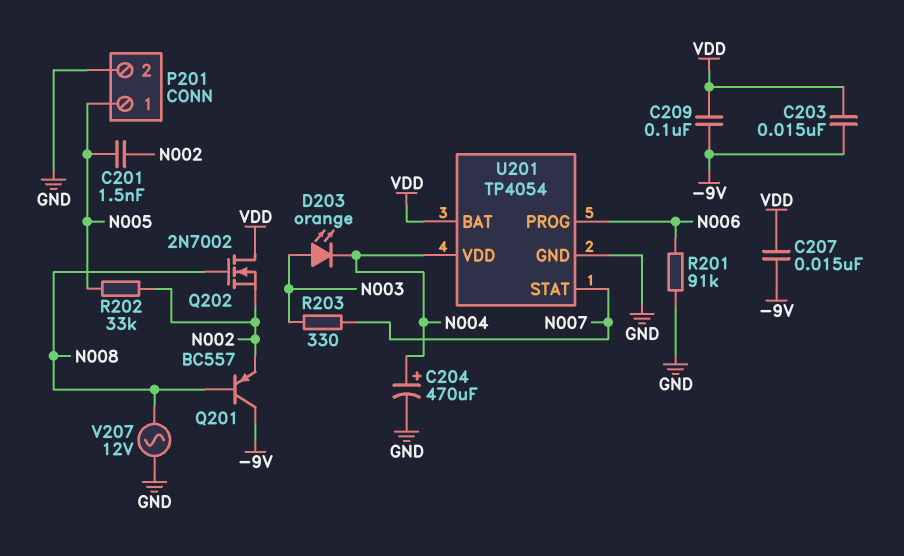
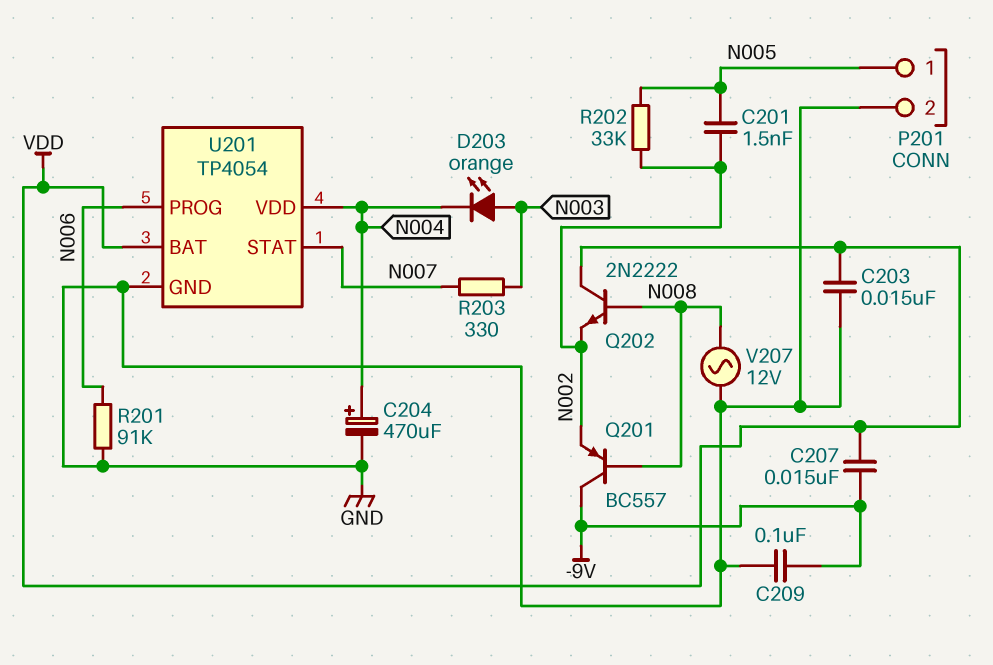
C203: 15nF (-9V, VDD) -> 15nF (GND, VDD)
C209: 100nF (-9V, VDD) -> 100nF (-9V, GND)
Q202: NMOS 2N7002 (G N008, D VDD, S N002) -> NPN 2N2222 (B N008, C VDD, E N002)

